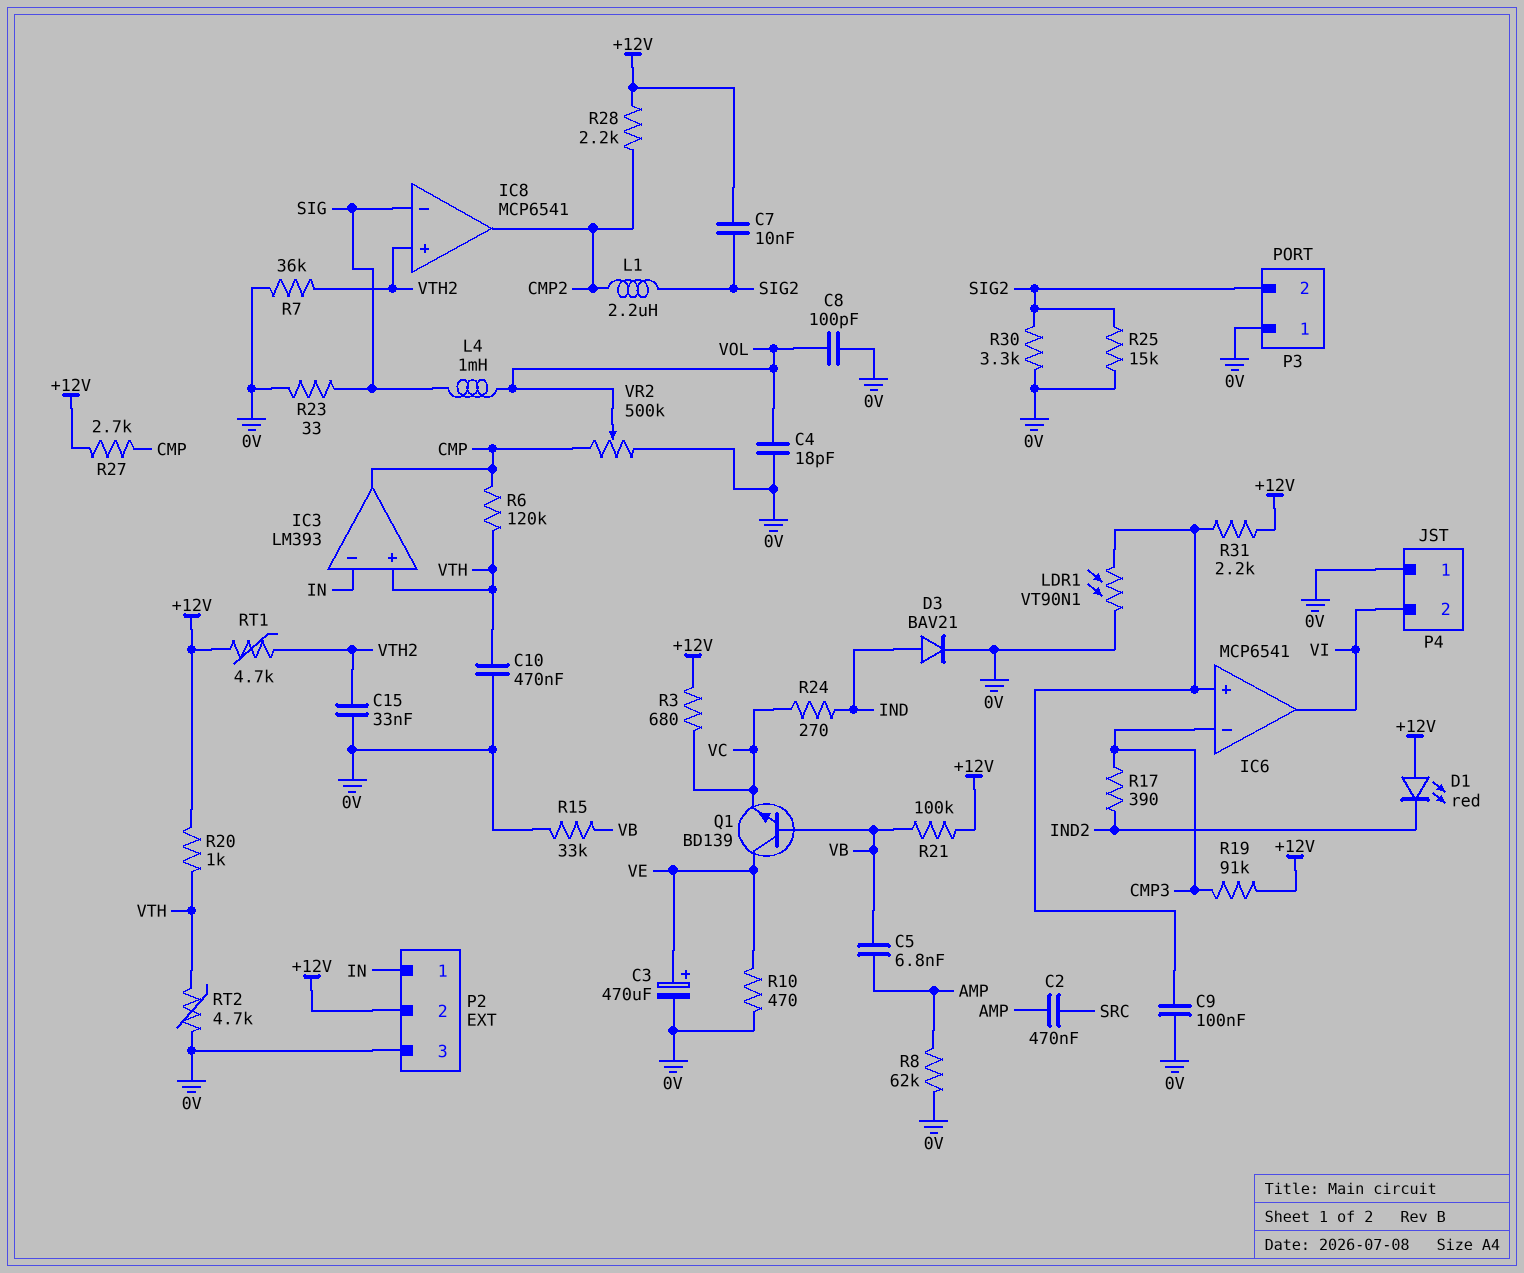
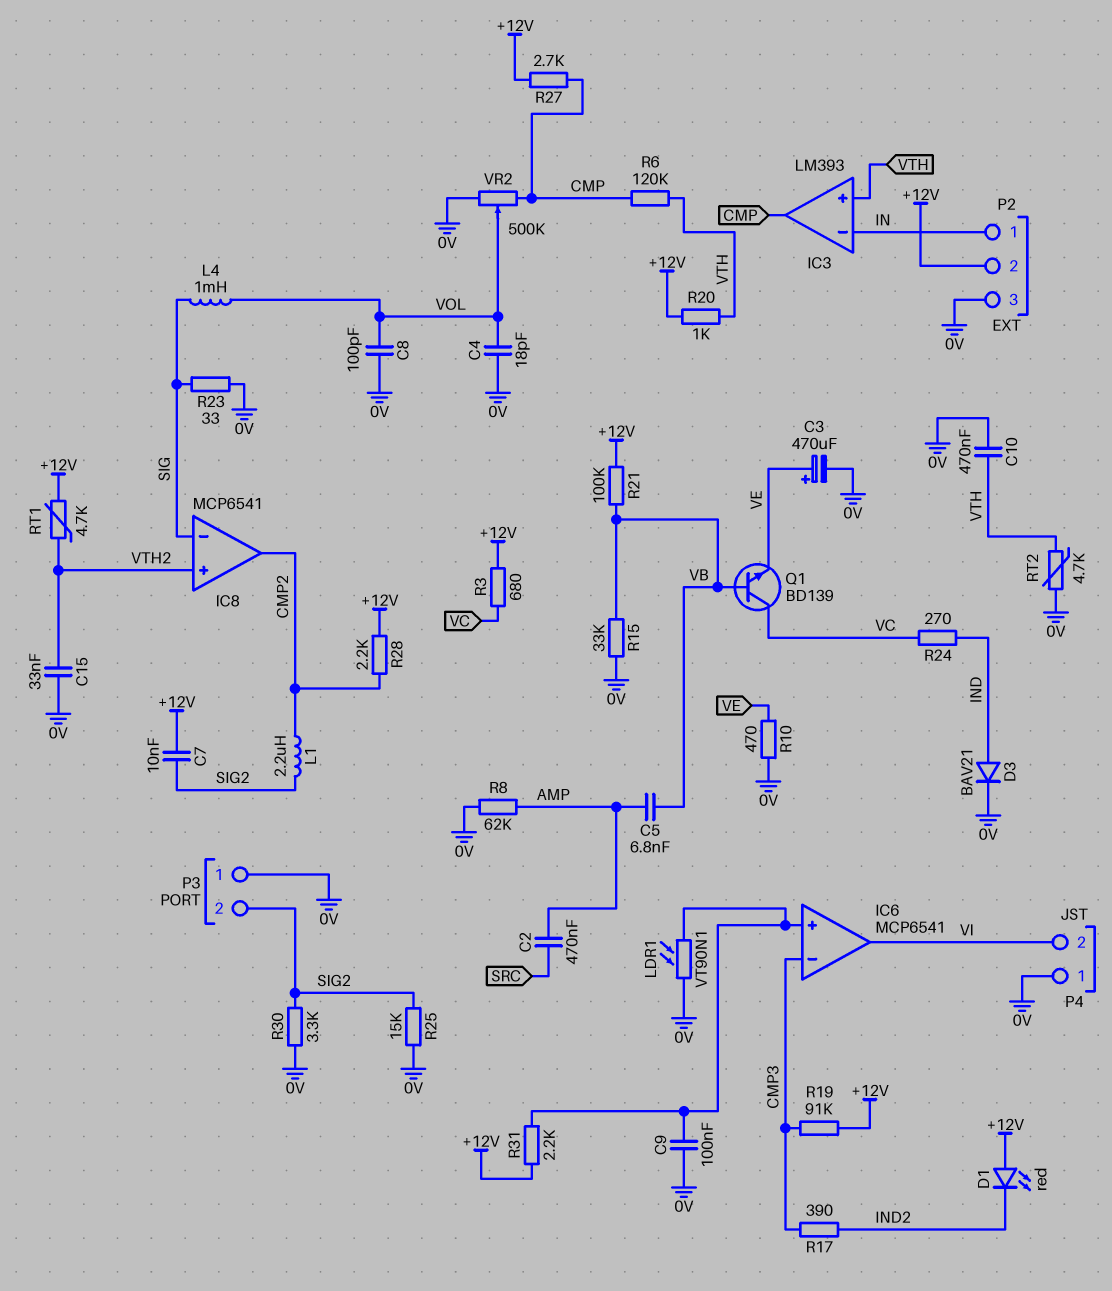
Q1: NPN BD139 (B VB, C VE, E VC) -> NPN BD139 (B VB, C VC, E VE)
R7: 36k (0V, VTH2) -> none

